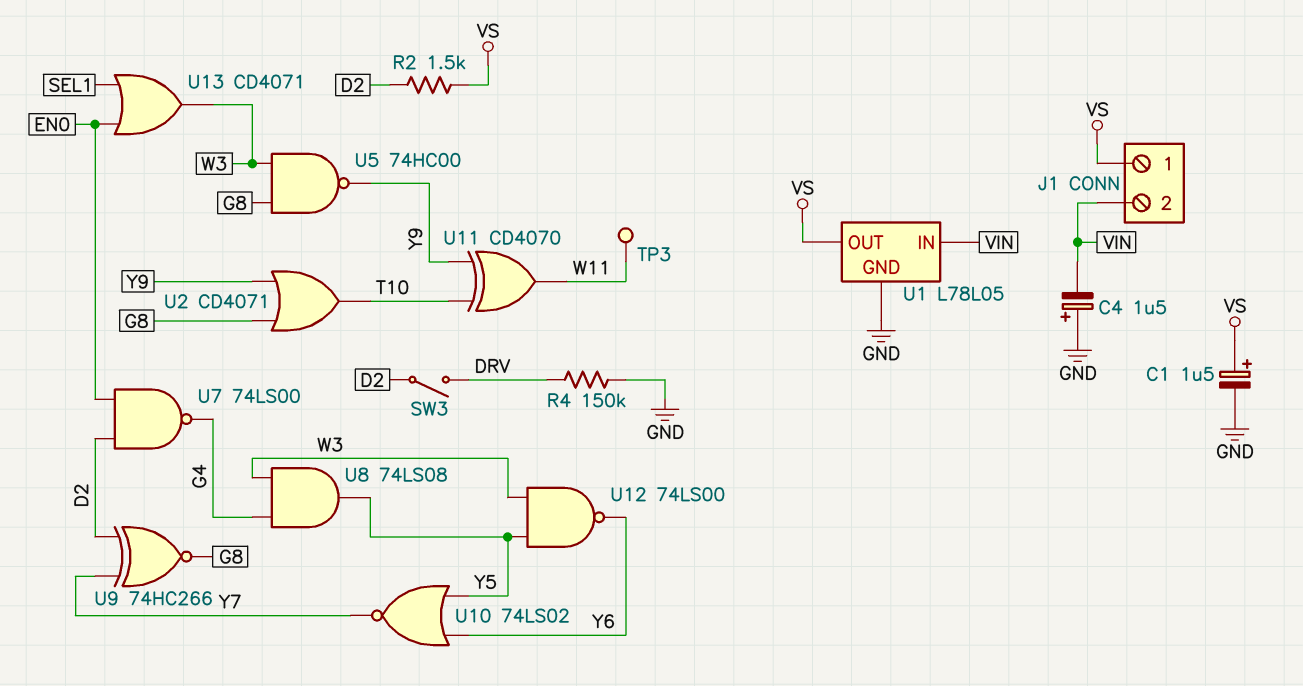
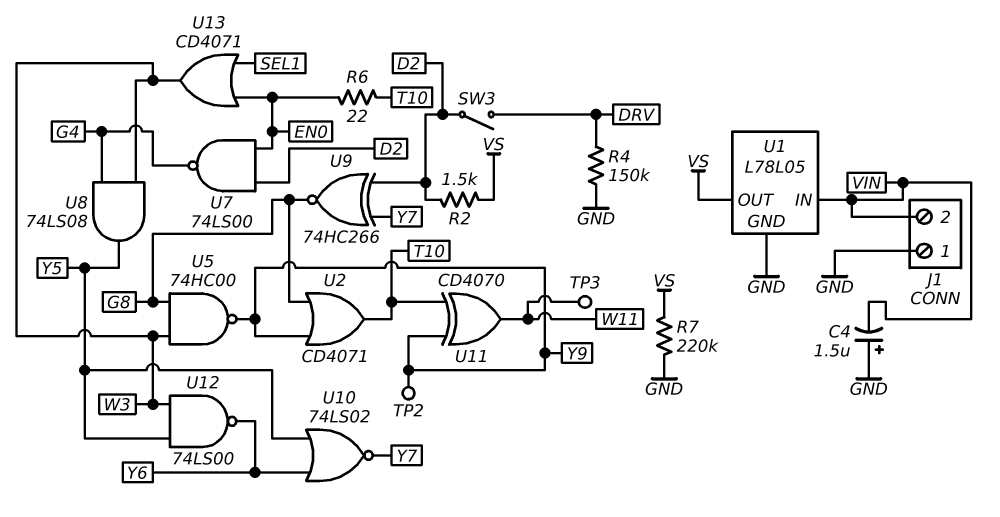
C1: 1.5uF (plus VS, minus GND) -> none
J1 pin 1: VS -> GND
R6: none -> 22 (EN0, T10)
R7: none -> 220k (GND, VS)
TP2: none -> test point (Y9)

